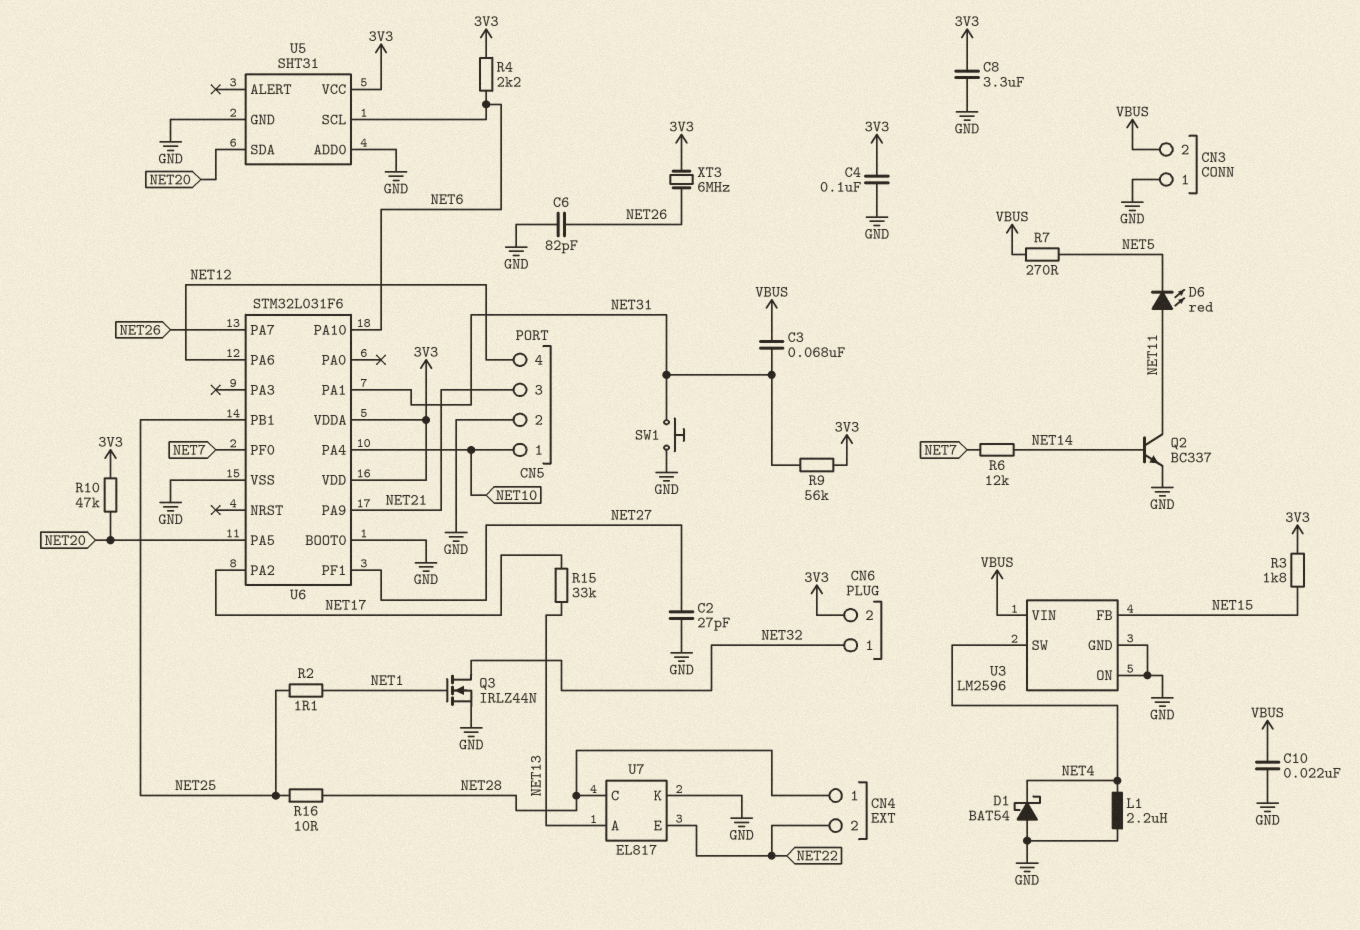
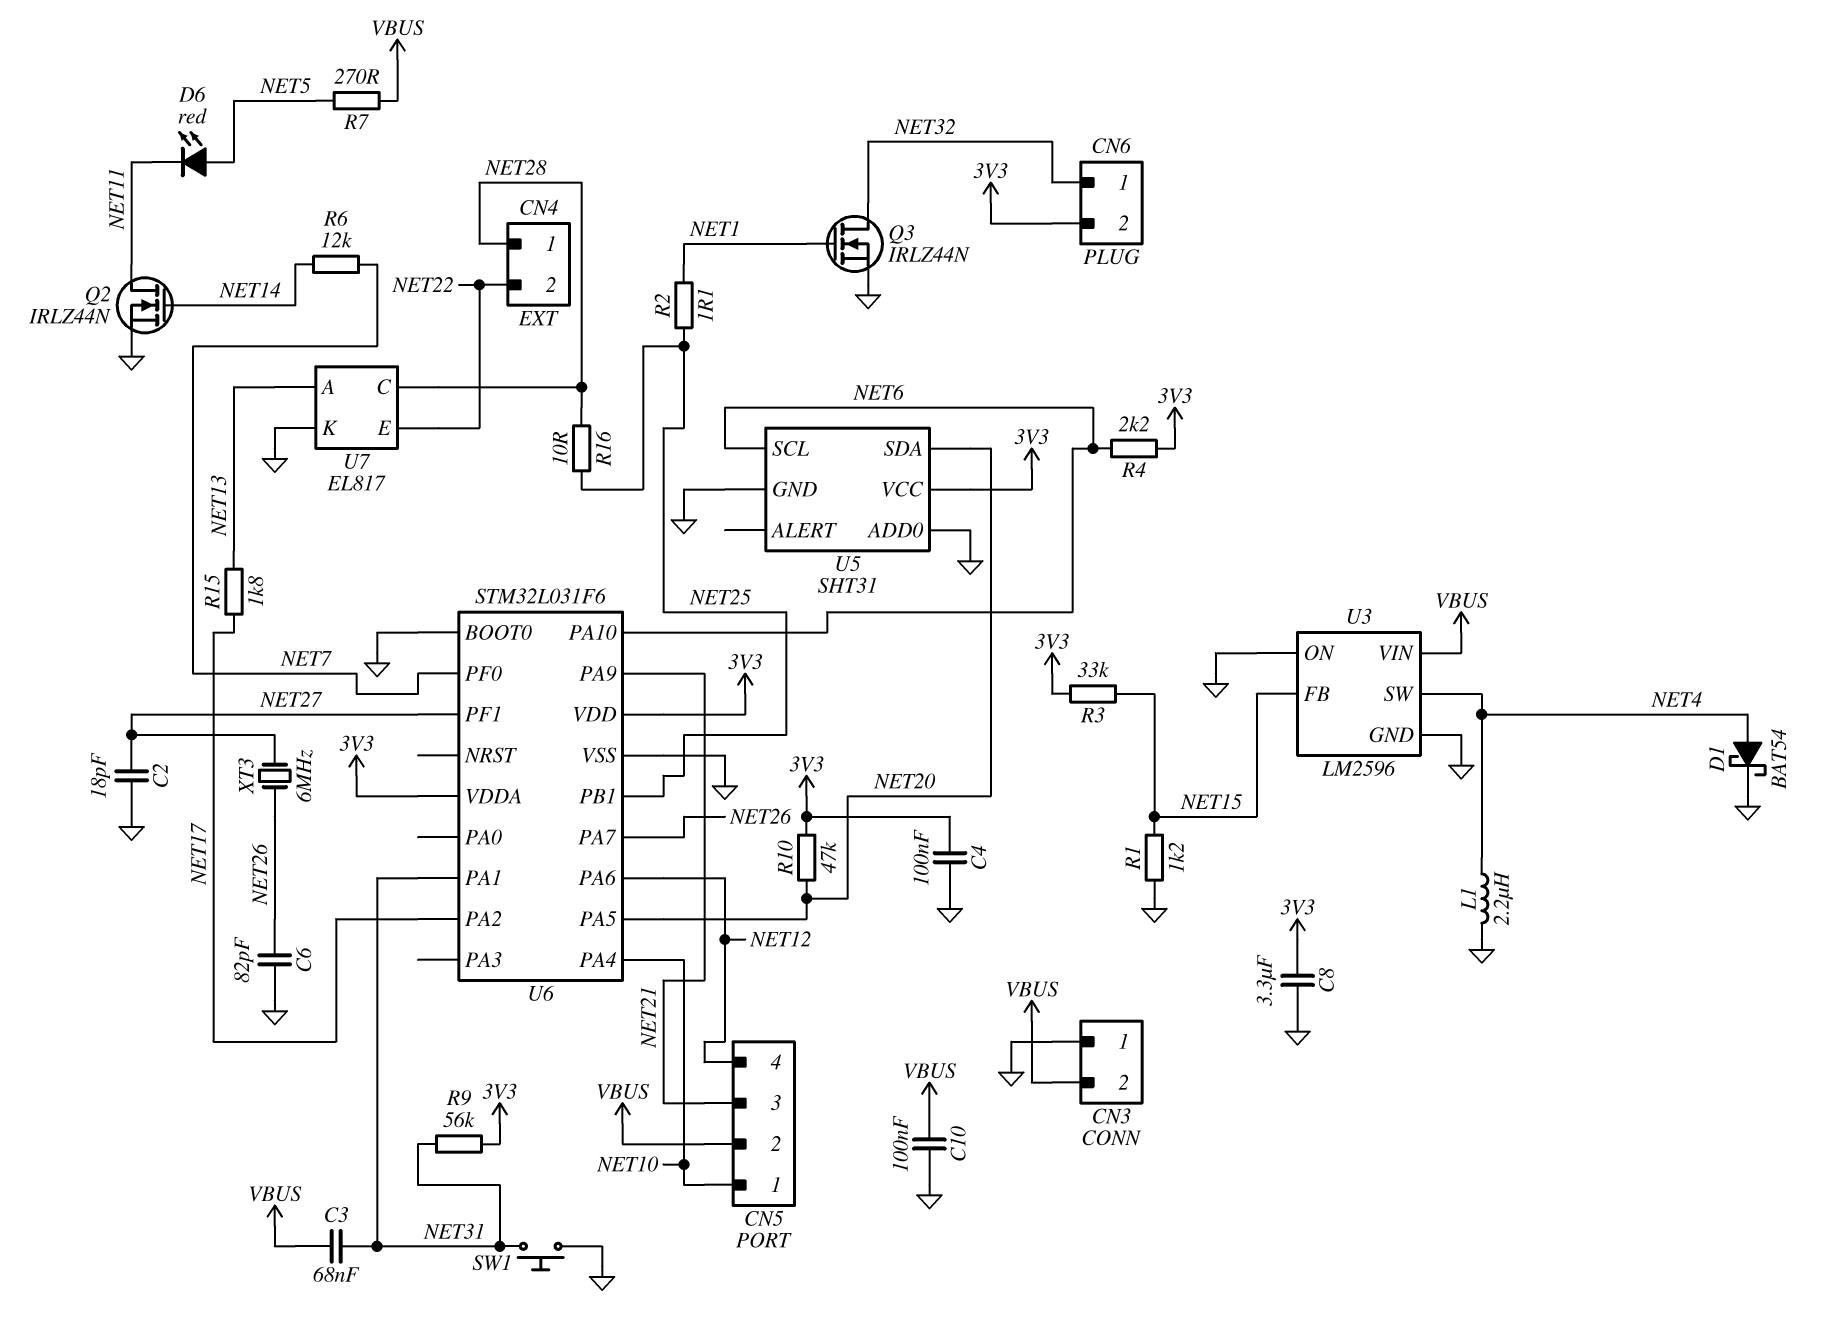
C2: 27pF (GND, NET27) -> 18pF (GND, NET27)
C10: 22nF (GND, VBUS) -> 100nF (GND, VBUS)
CN5 pin 2: GND -> VBUS
D1: schottky BAT54 (A GND, K NET4) -> schottky BAT54 (A NET4, K GND)
D6: LED red (A NET11, K NET5) -> LED red (A NET5, K NET11)
Q2: NPN BC337 (B NET14, C NET11, E GND) -> NMOS IRLZ44N (G NET14, D NET11, S GND)
R1: none -> 1.2k (GND, NET15)
R3: 1.8k (3V3, NET15) -> 33k (3V3, NET15)
R15: 33k (NET13, NET17) -> 1.8k (NET13, NET17)
XT3: 6MHz (3V3, NET26) -> 6MHz (NET26, NET27)

